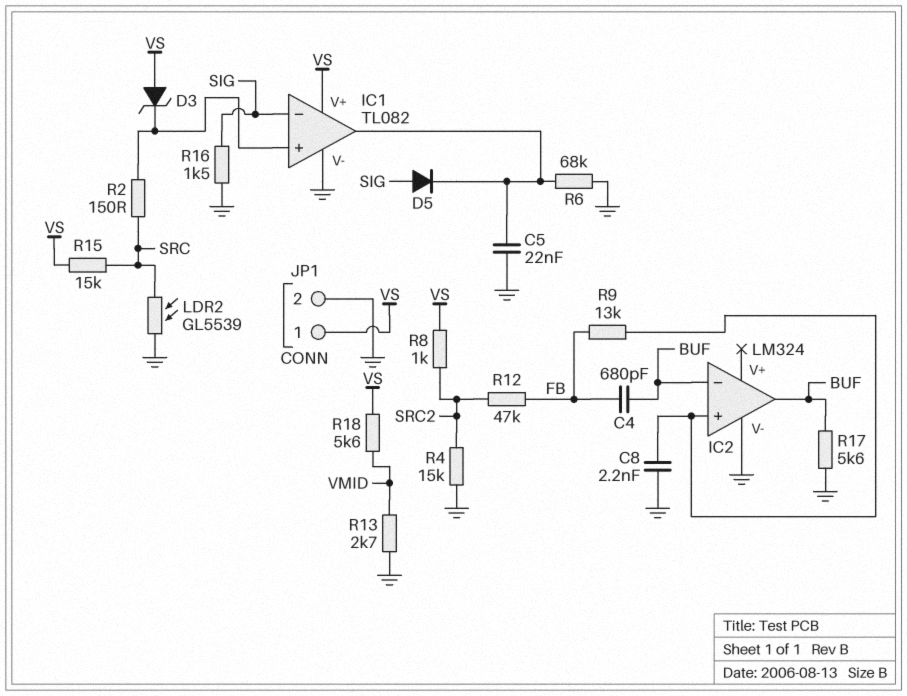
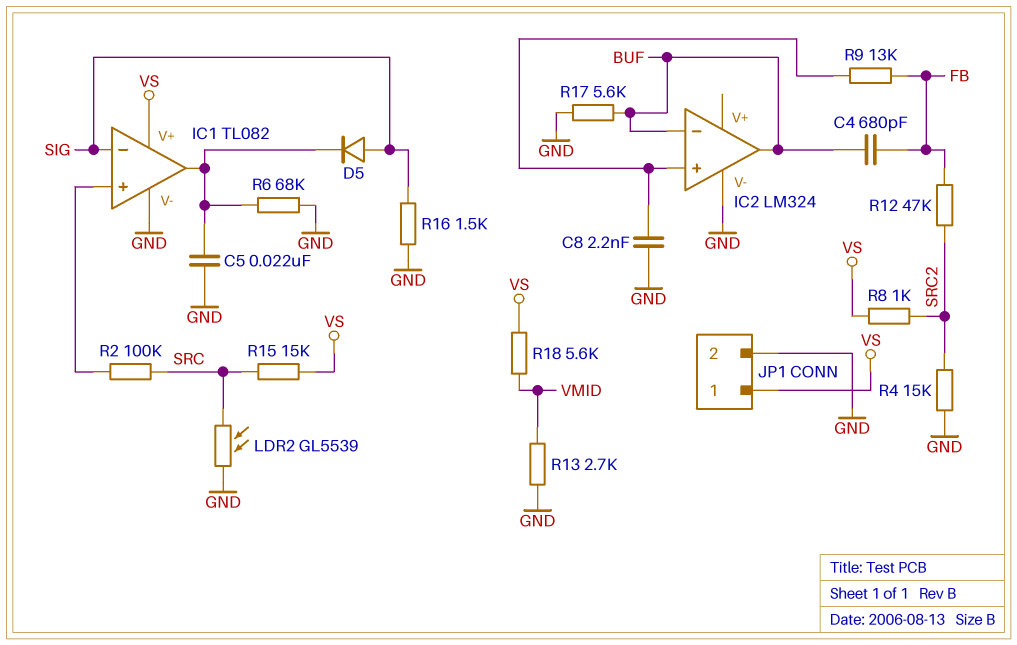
D3: zener (A VS, K IC1/in+) -> none
R2: 150 (IC1/in+, SRC) -> 100k (IC1/in+, SRC)

